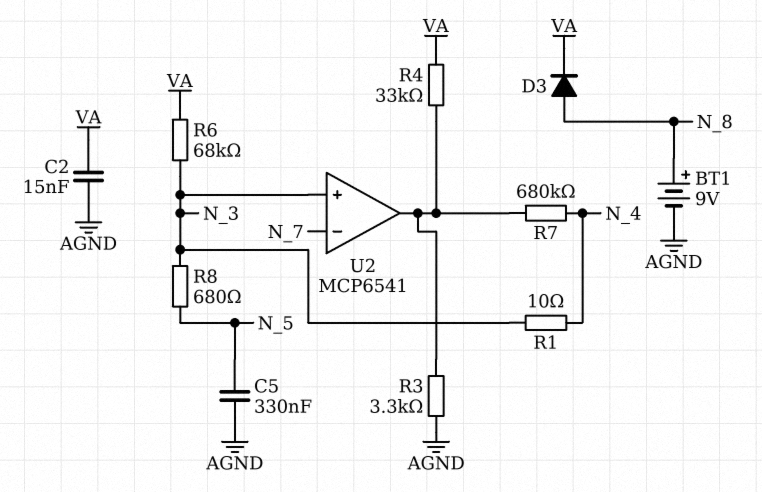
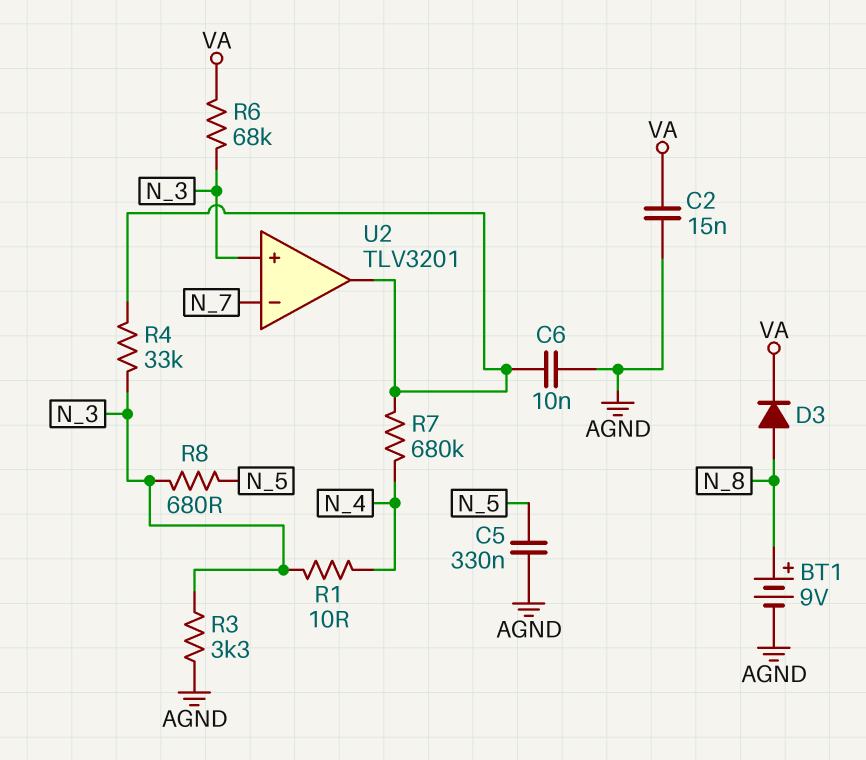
C6: none -> 10nF (AGND, U2/out)
R3: 3.3k (AGND, U2/out) -> 3.3k (AGND, N_3)
R4: 33k (U2/out, VA) -> 33k (N_3, U2/out)
U2: MCP6541 -> TLV3201

